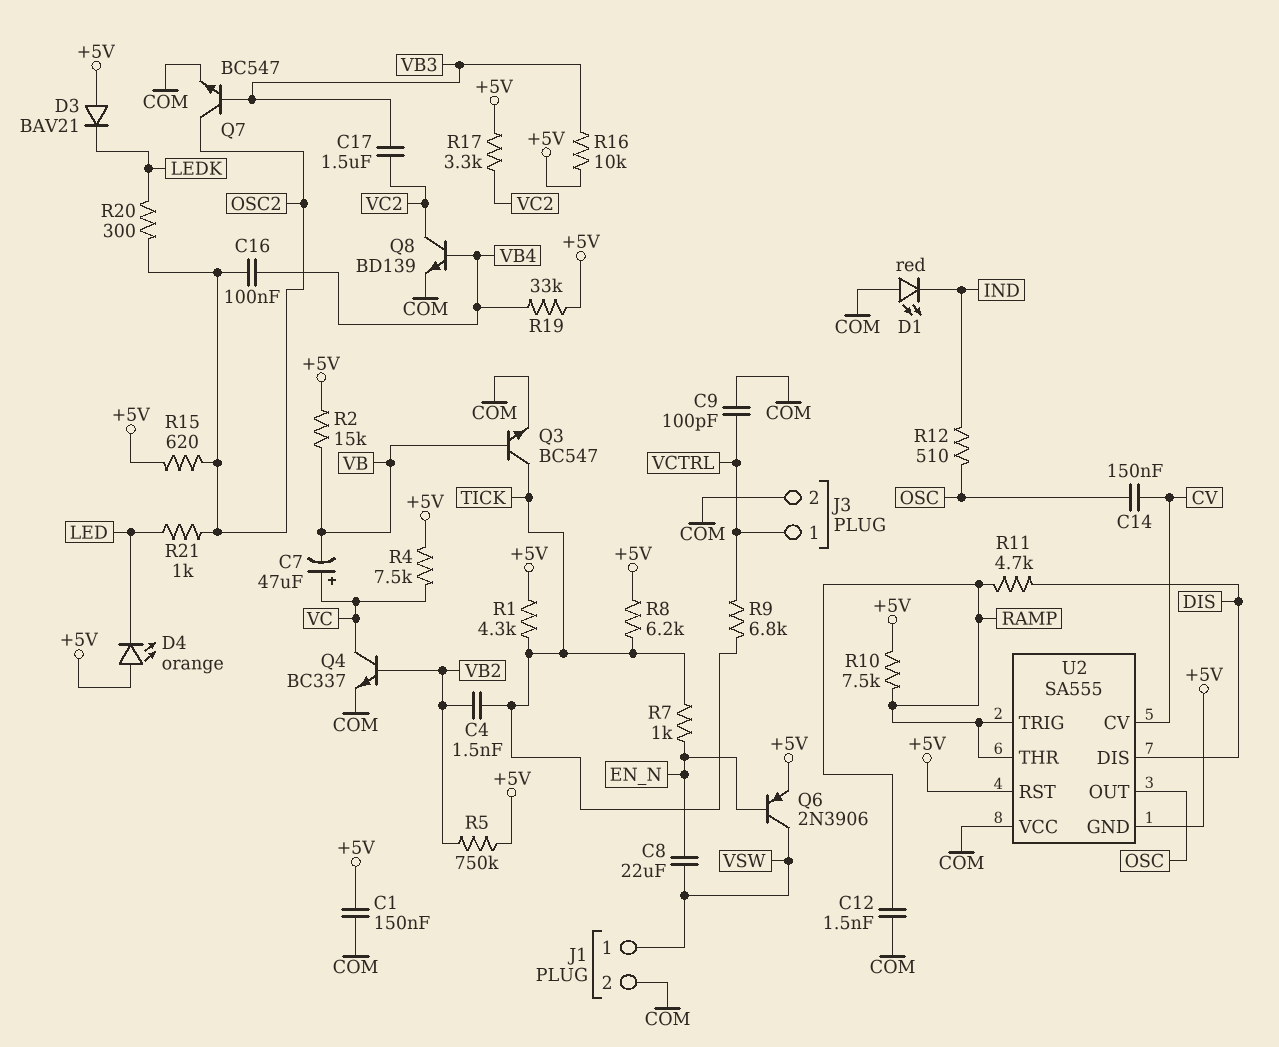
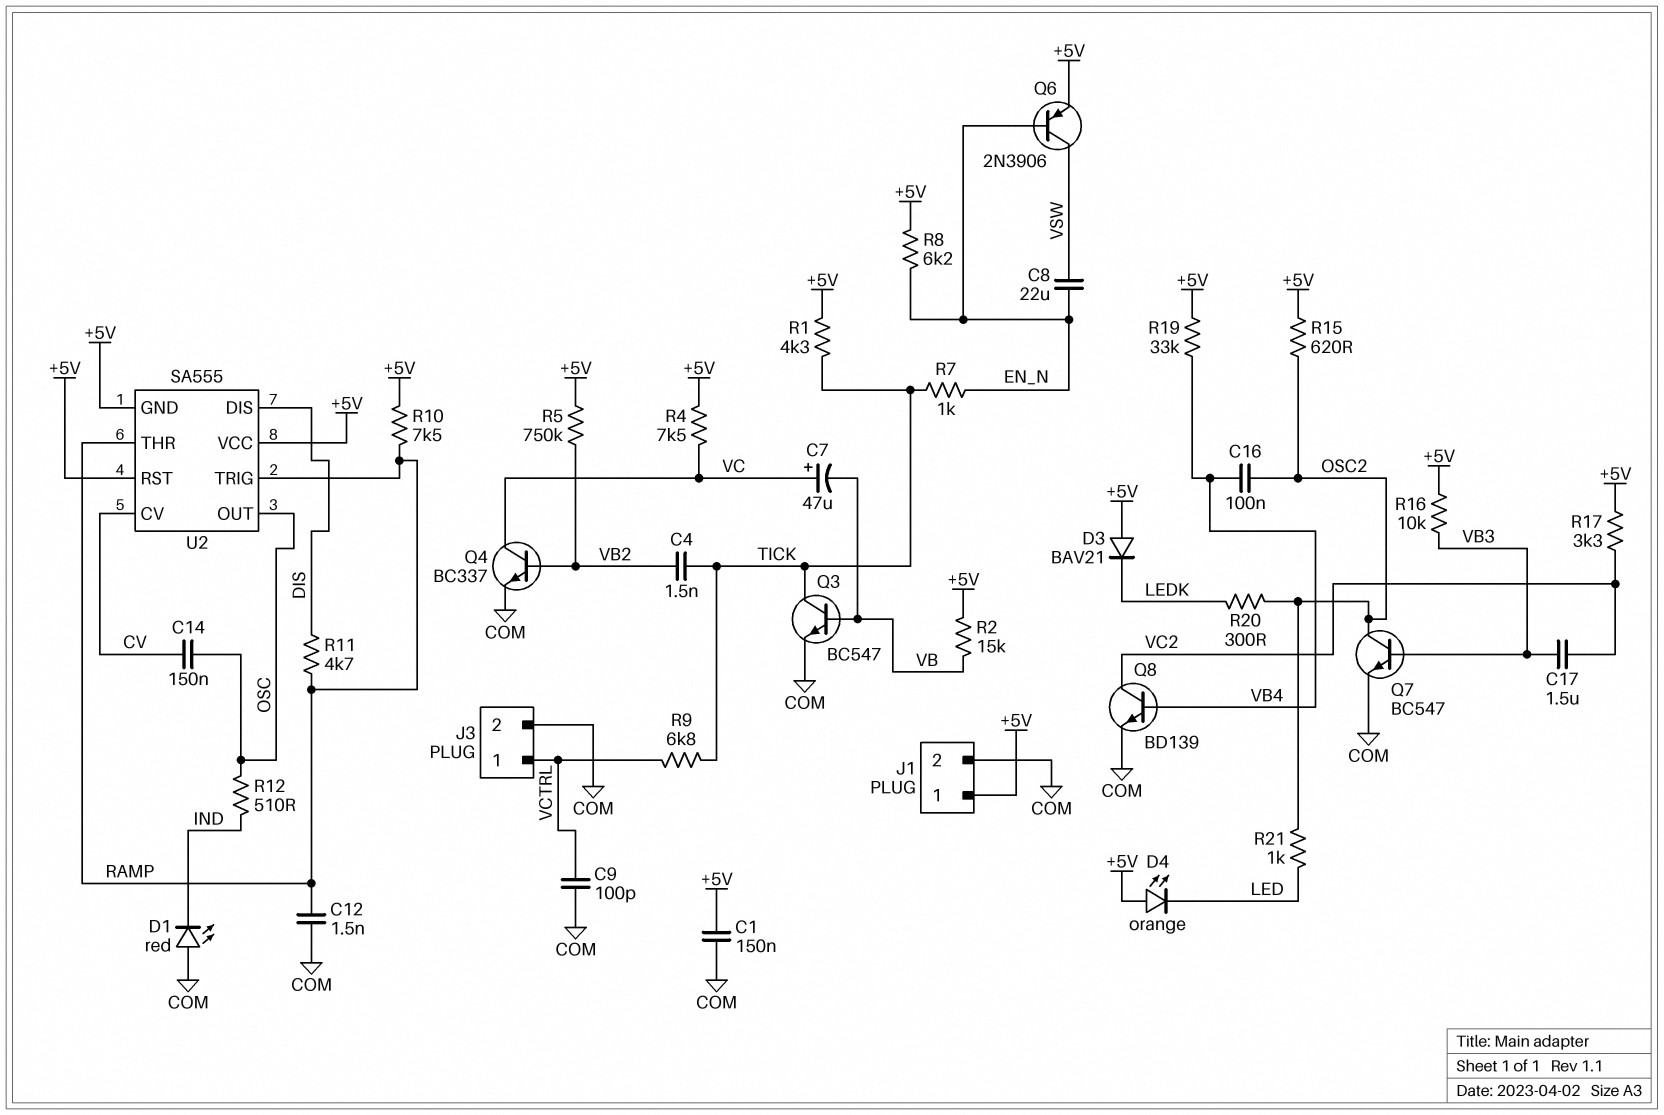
J1 pin 1: VSW -> +5V
R8: 6.2k (+5V, TICK) -> 6.2k (+5V, EN_N)
U2 pin VCC: COM -> +5V

